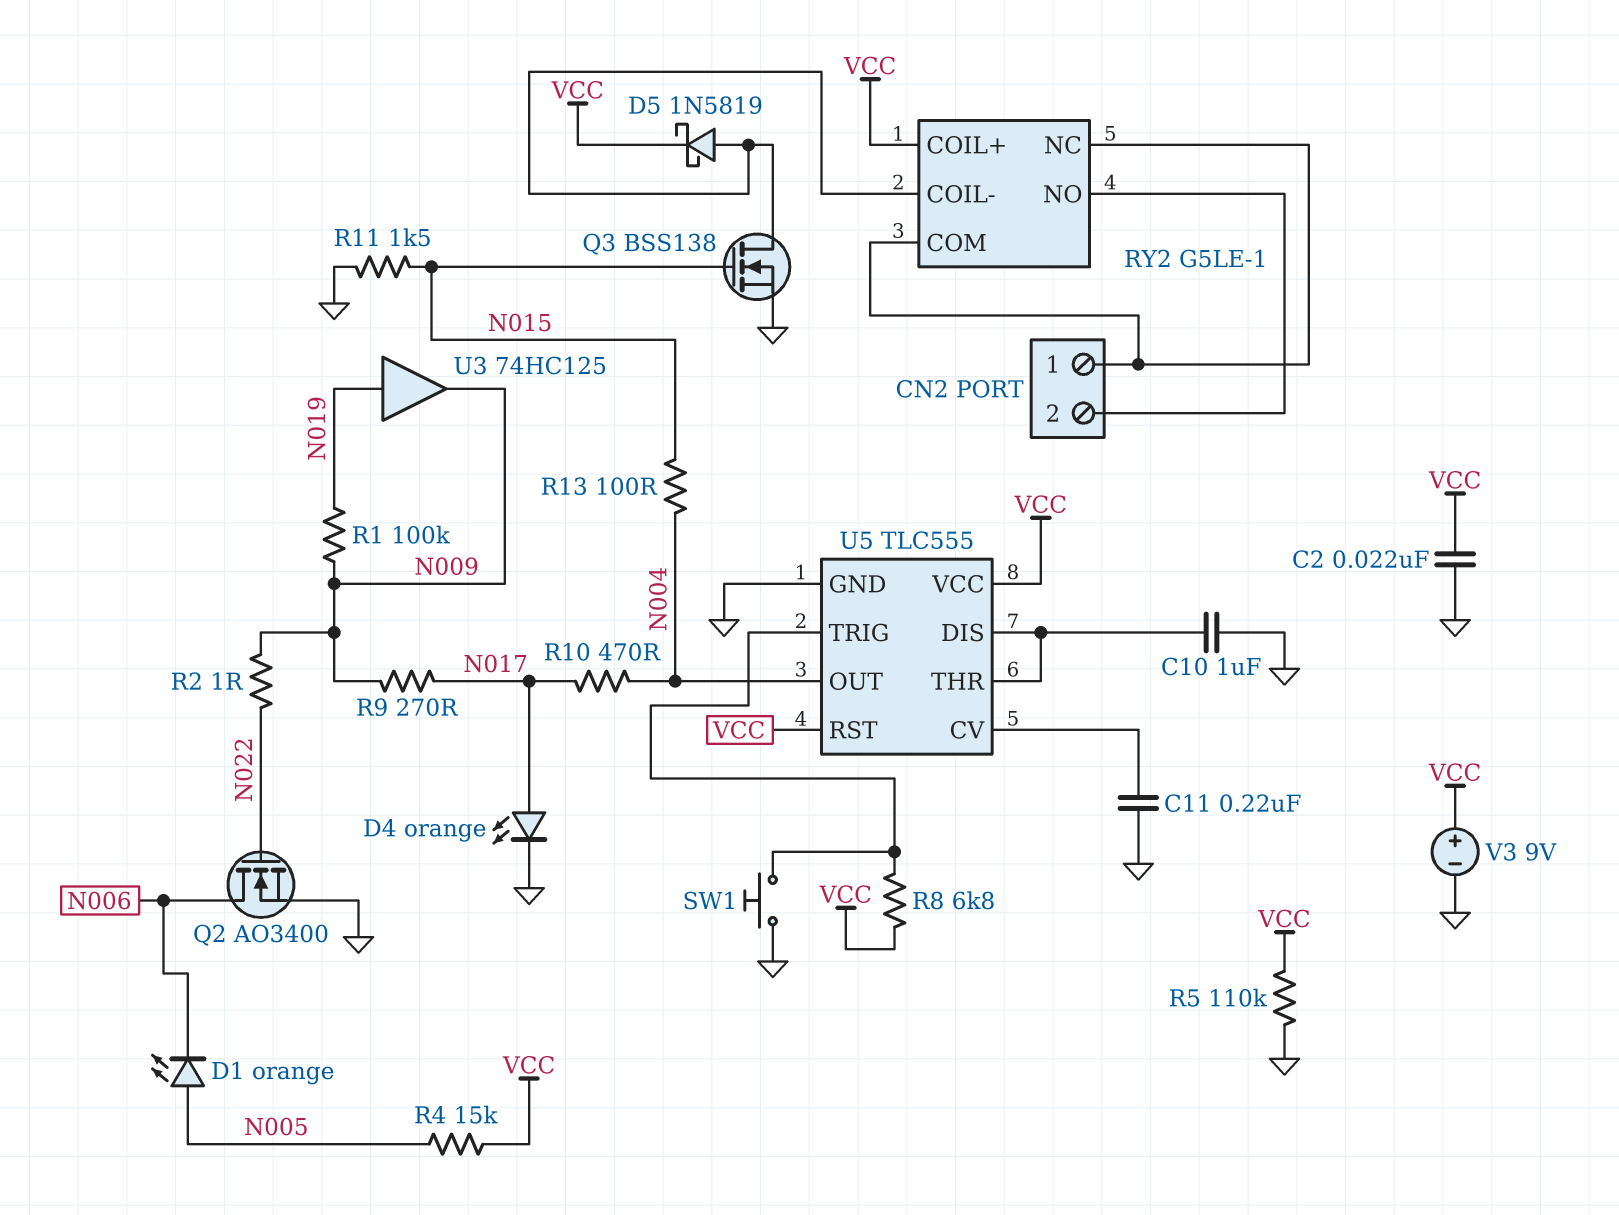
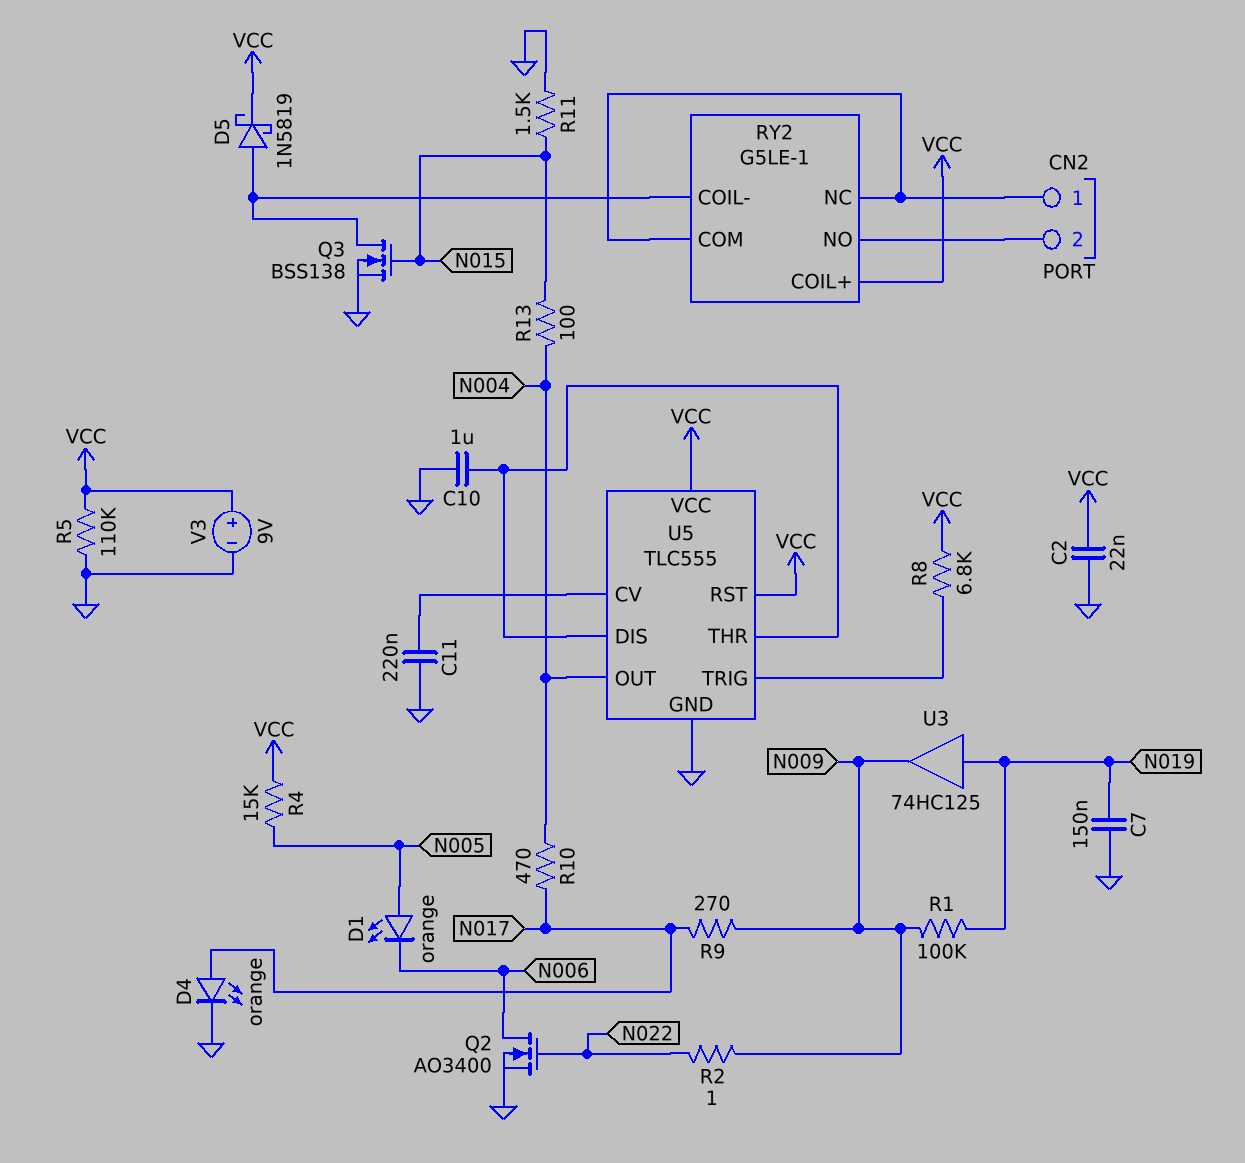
C7: none -> 150nF (GND, N019)
SW1: button (GND, U5/TRIG) -> none

